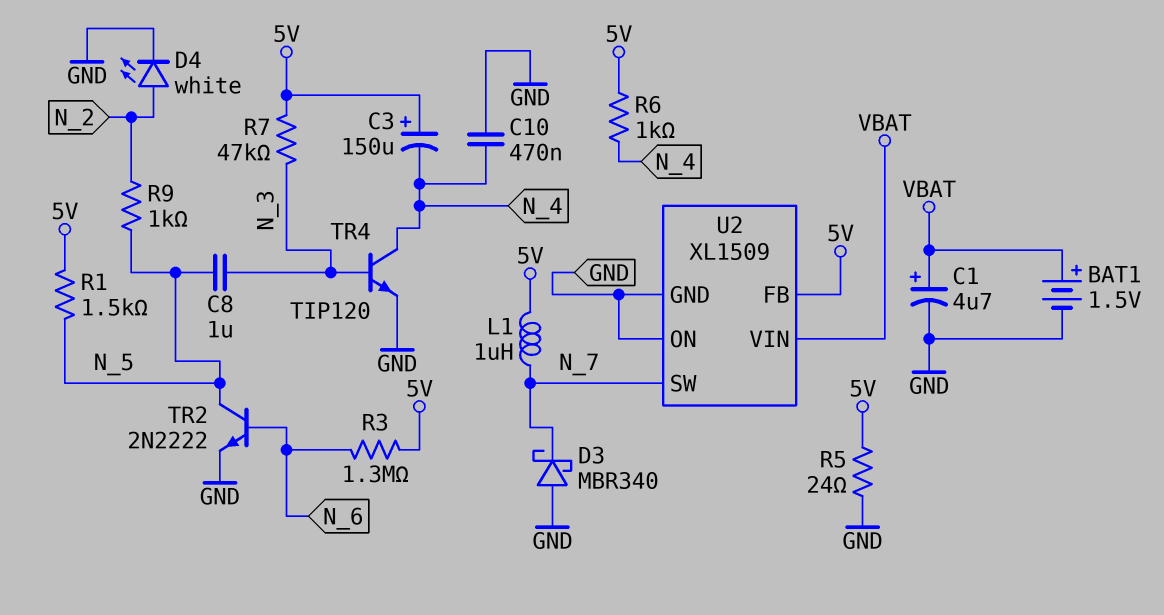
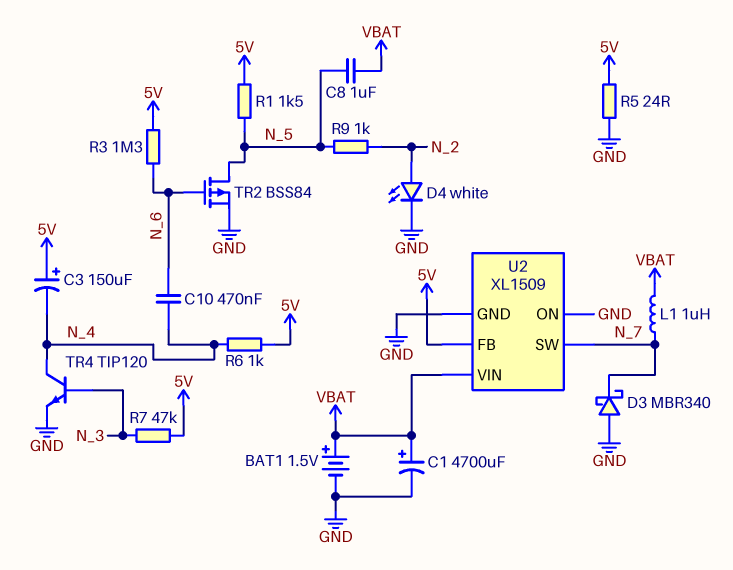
C1: 4.7uF (plus VBAT, minus GND) -> 4700uF (plus VBAT, minus GND)
C8: 1uF (N_3, N_5) -> 1uF (N_5, VBAT)
C10: 470nF (GND, N_4) -> 470nF (N_4, N_6)
L1: 1uH (5V, N_7) -> 1uH (N_7, VBAT)
TR2: NPN 2N2222 (B N_6, C N_5, E GND) -> PMOS BSS84 (G N_6, D N_5, S GND)

